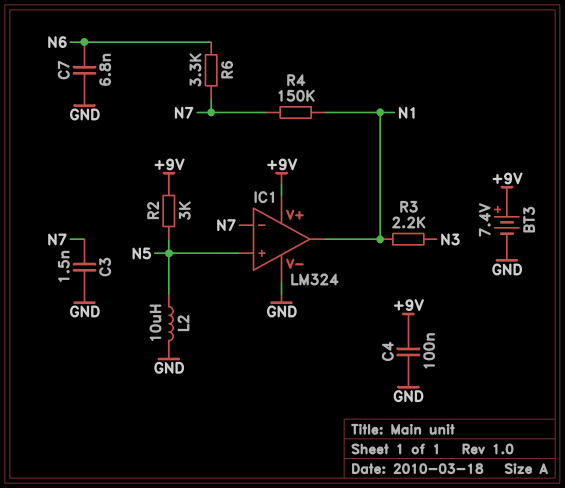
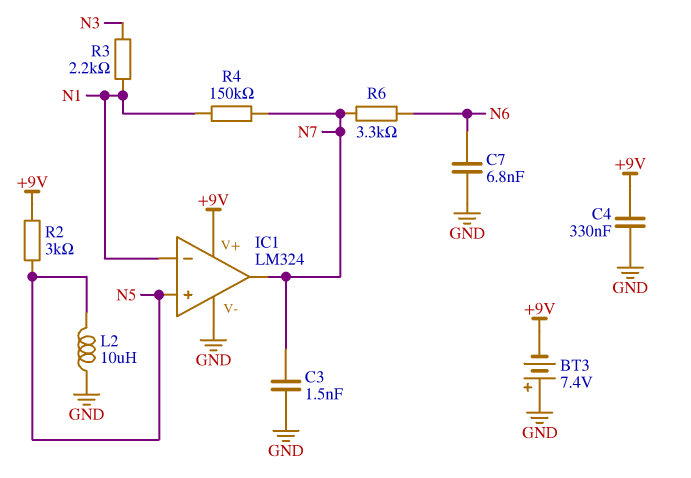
BT3: 7.4V (plus +9V, minus GND) -> 7.4V (plus GND, minus +9V)
C4: 100nF (+9V, GND) -> 330nF (+9V, GND)
IC1 pin in-: N7 -> N1
IC1 pin out: N1 -> N7

